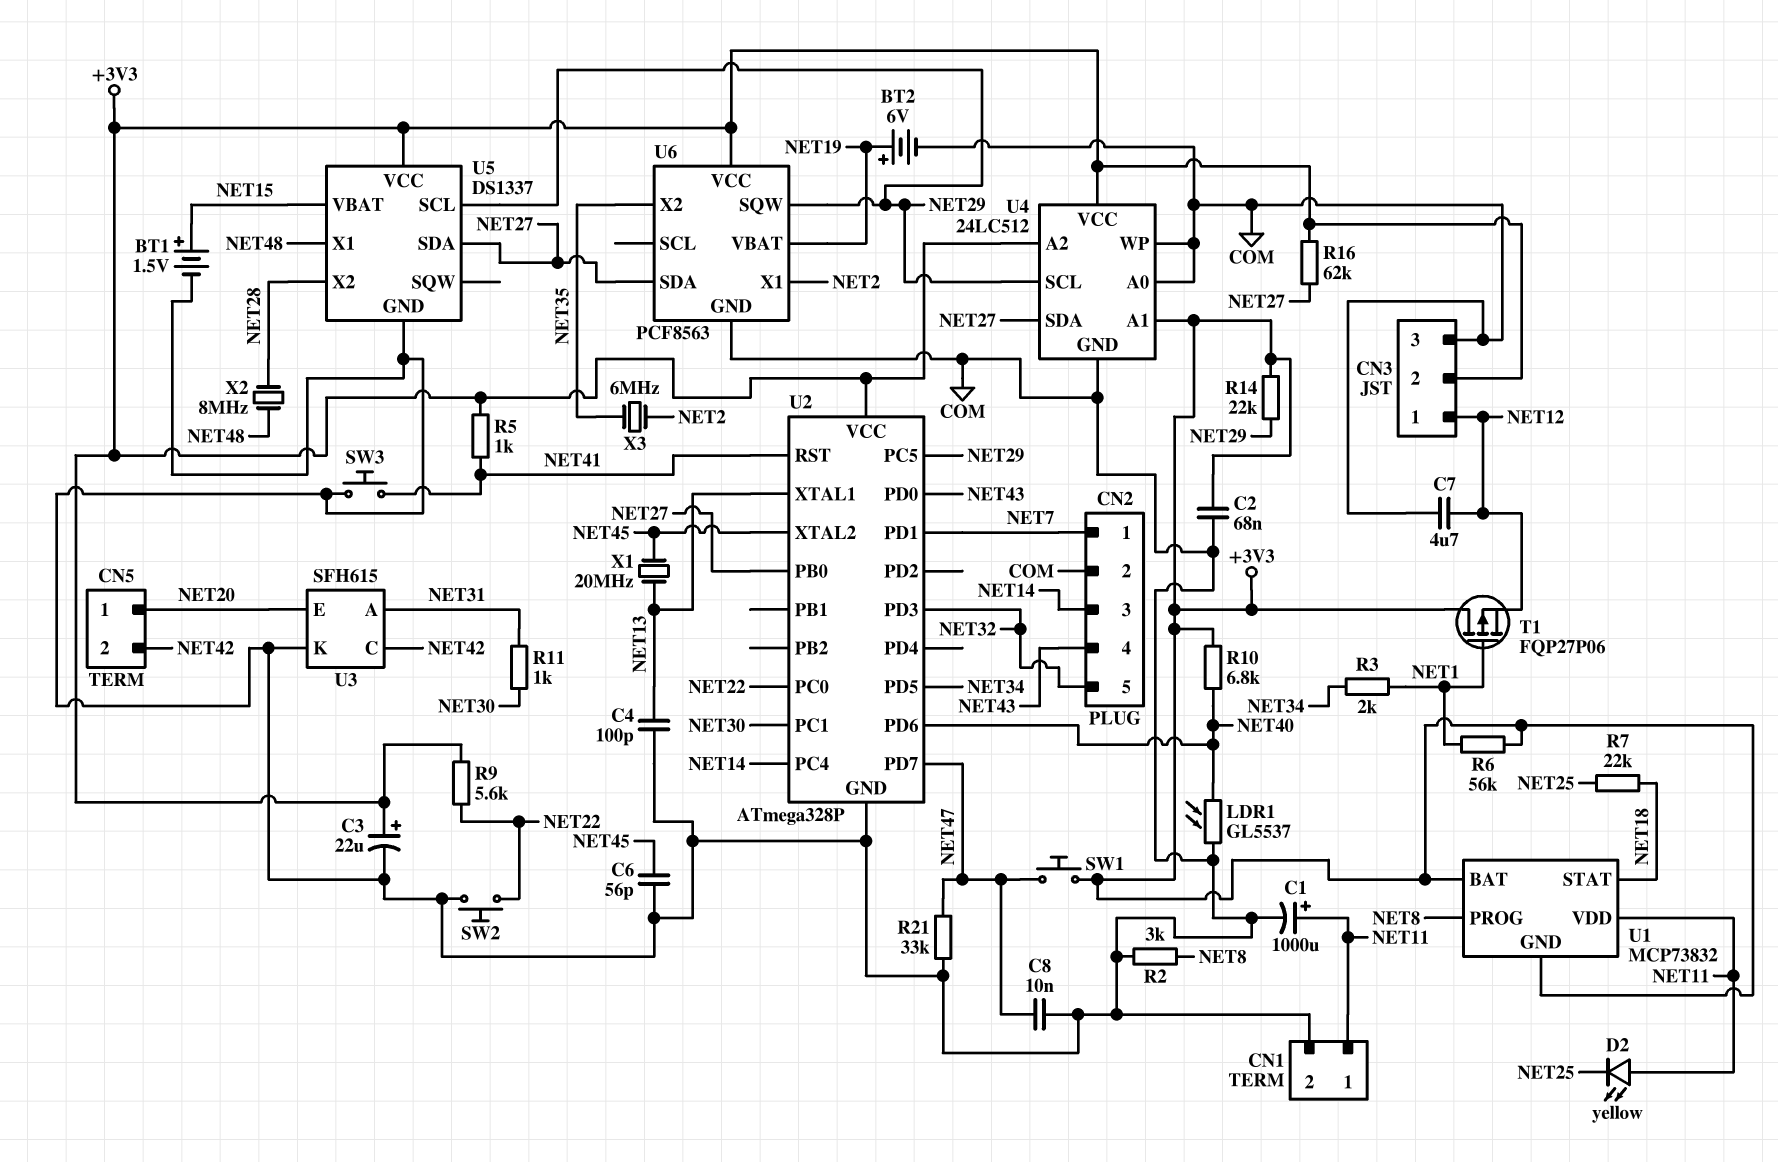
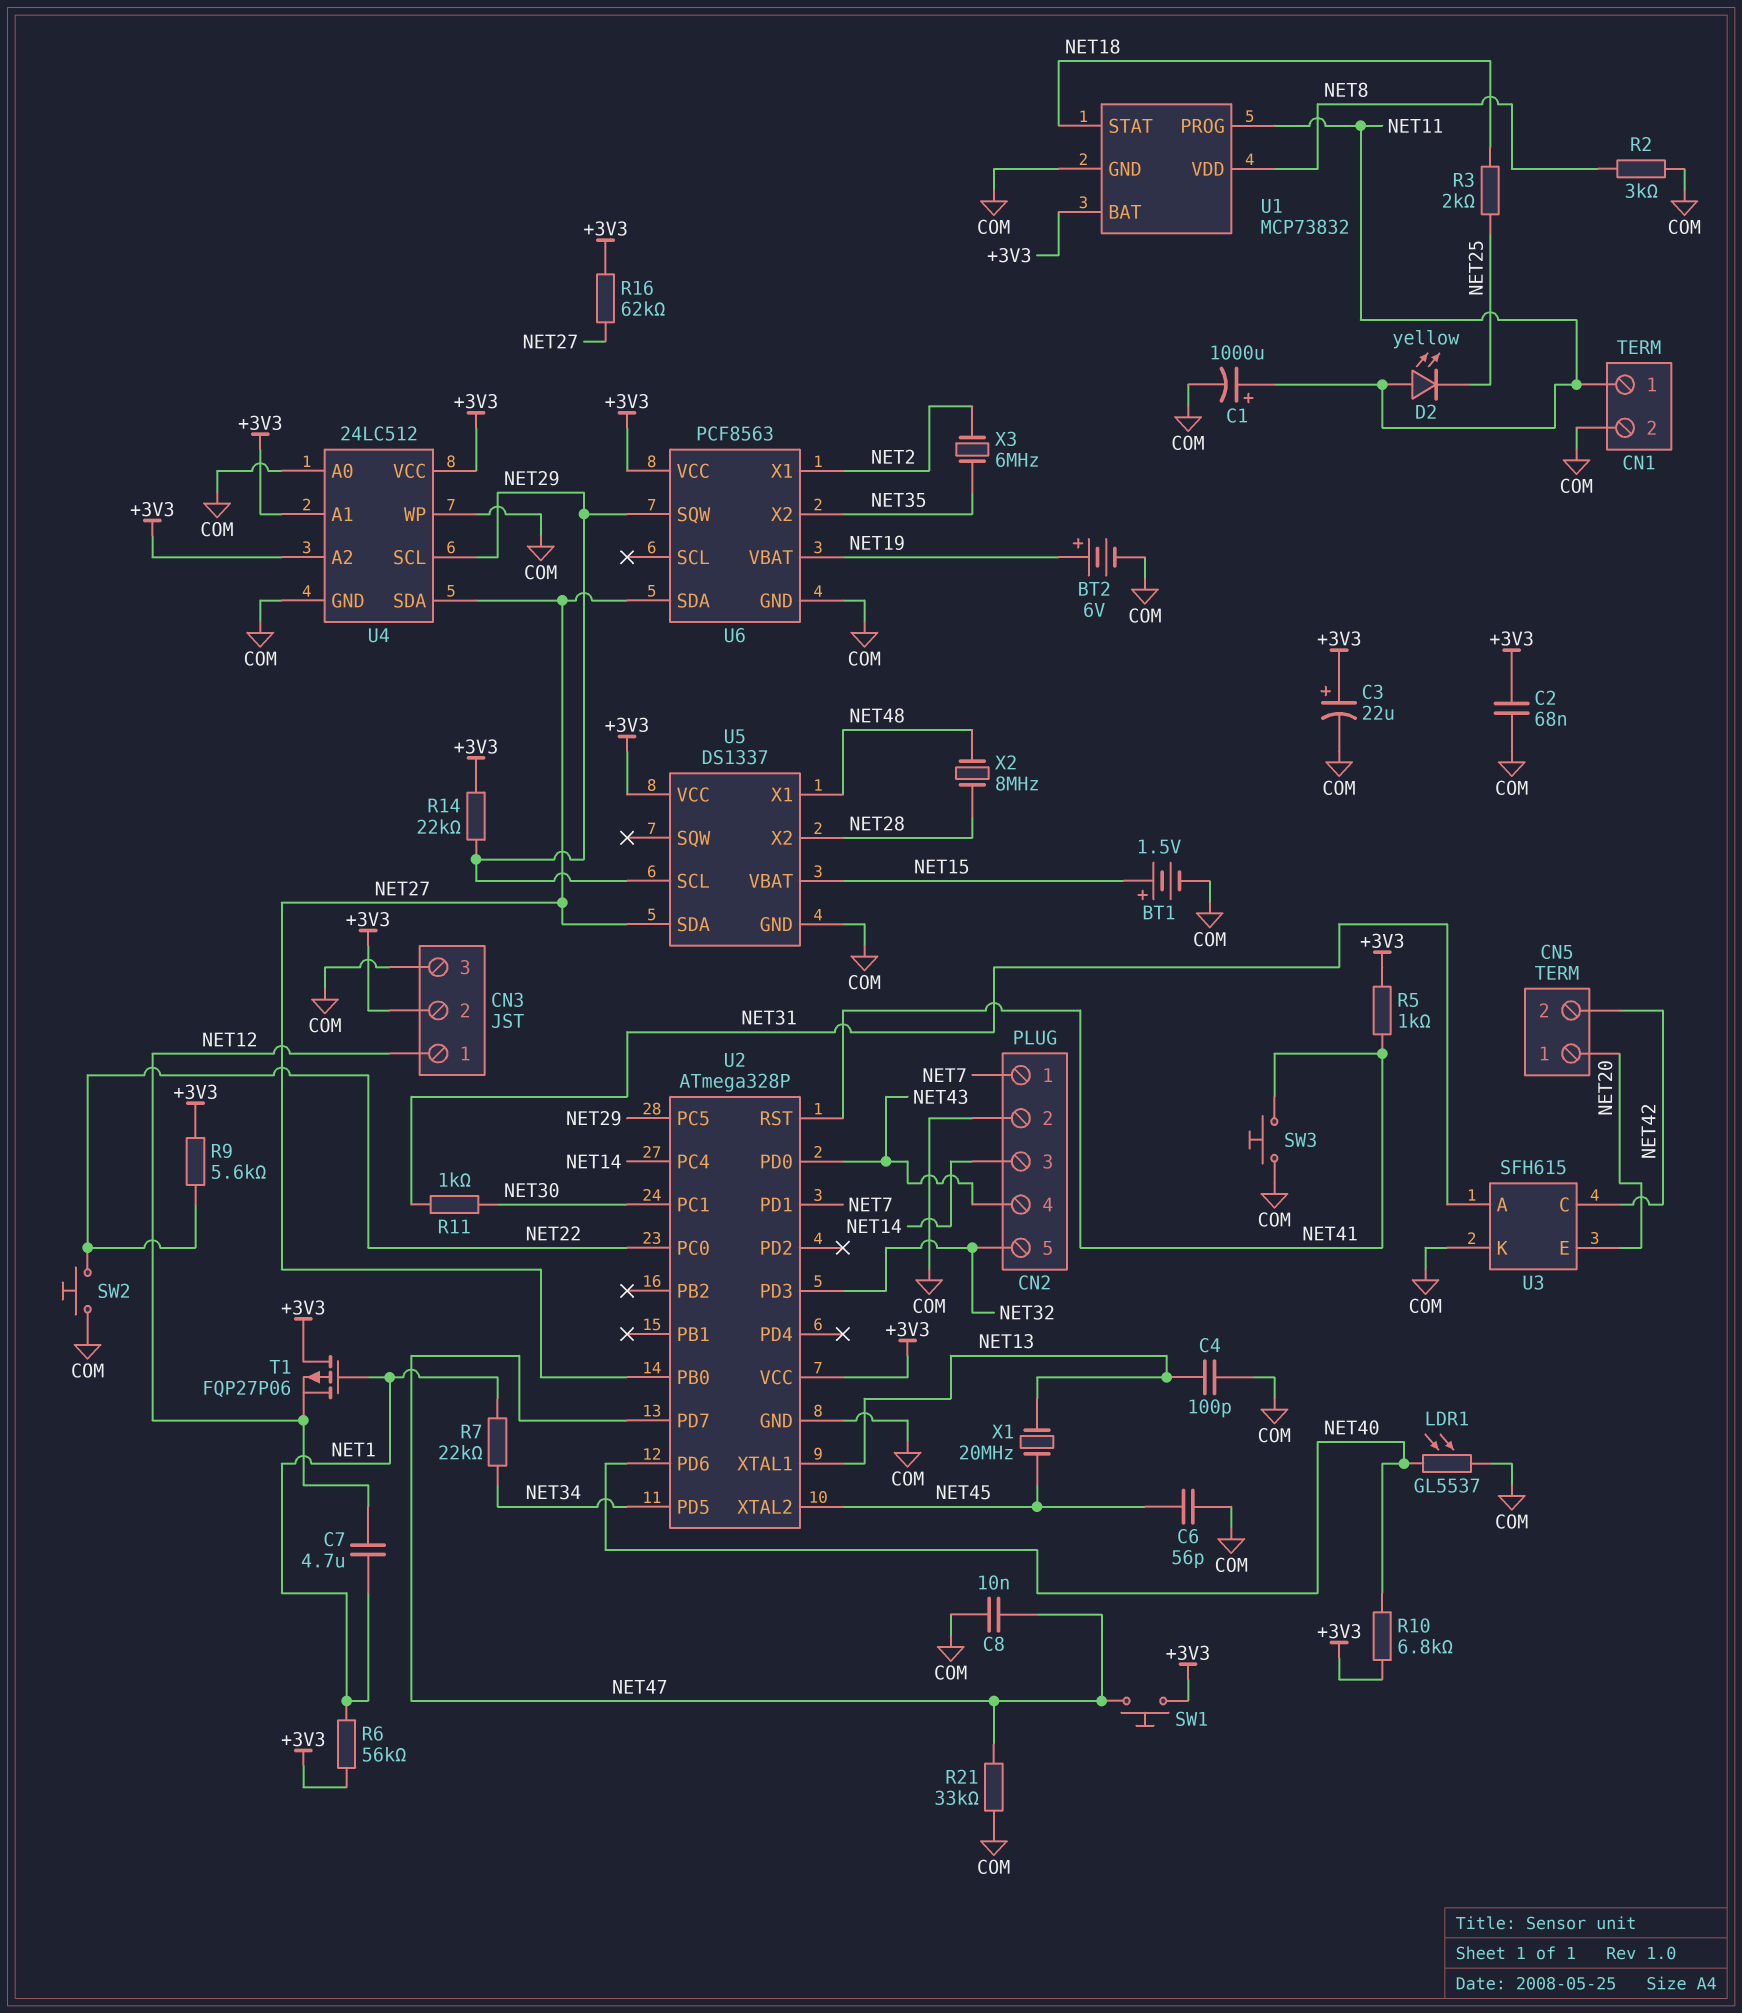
C7: 4.7uF (COM, NET12) -> 4.7uF (NET1, NET12)
R3: 2k (NET1, NET34) -> 2k (NET18, NET25)
R7: 22k (NET18, NET25) -> 22k (NET1, NET34)
U1 pin GND: +3V3 -> COM
U1 pin PROG: NET8 -> NET11
U1 pin VDD: NET11 -> NET8

